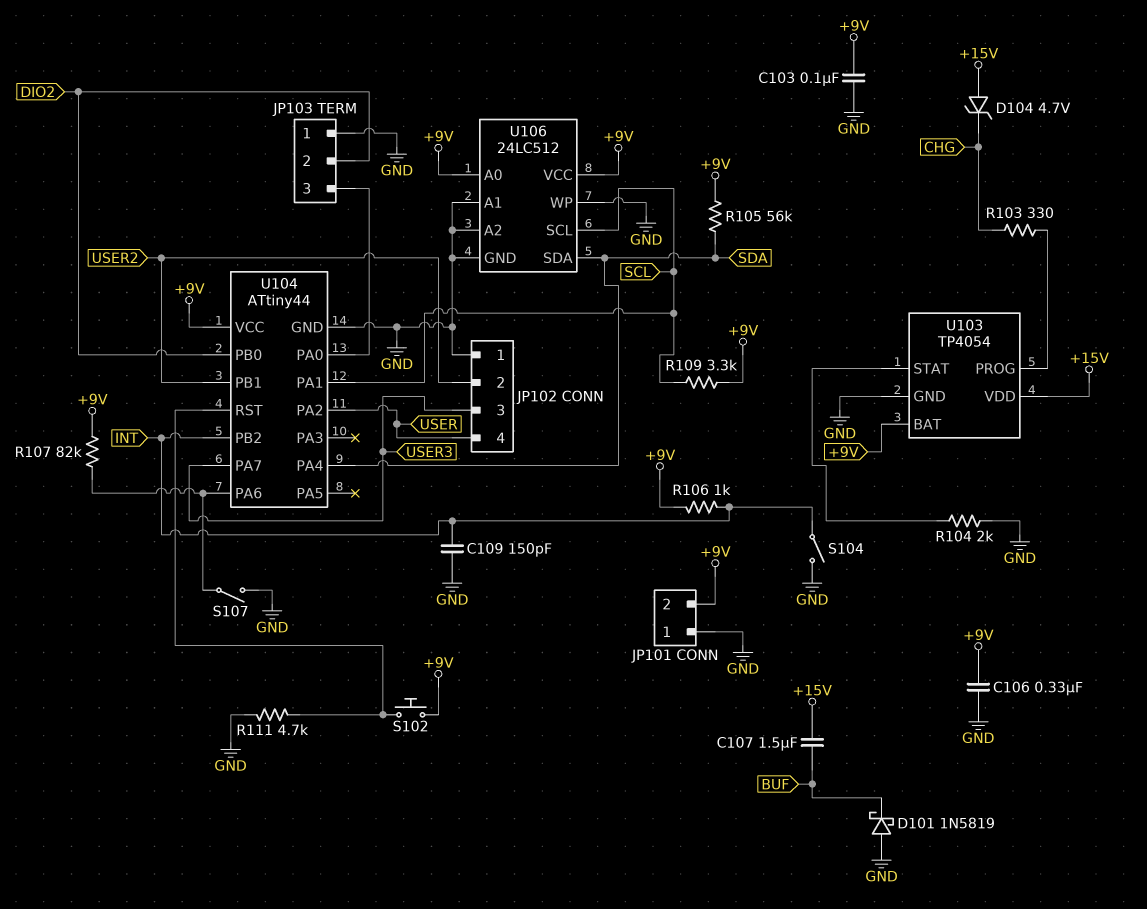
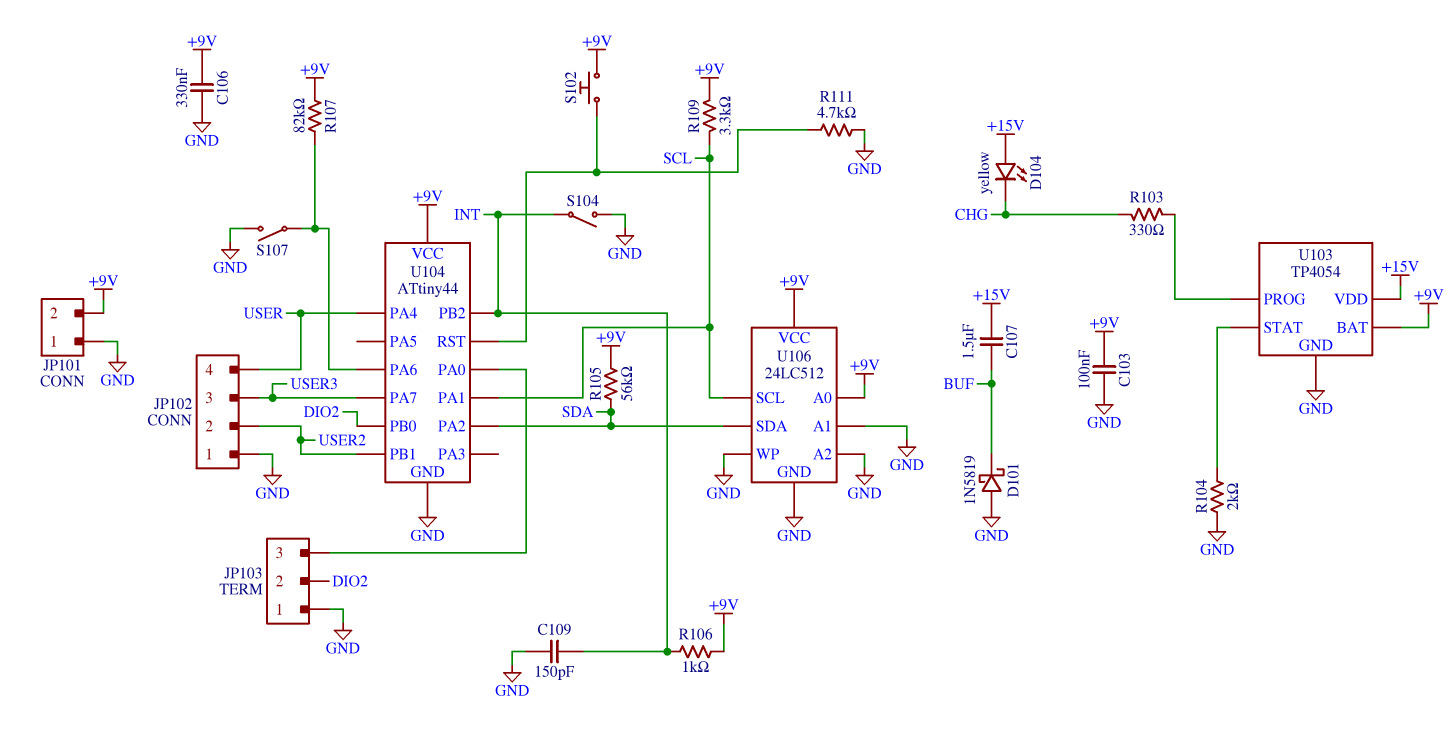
D104: zener 4.7V (A +15V, K CHG) -> LED yellow (A +15V, K CHG)
U104 pin PA2: USER -> SDA
U104 pin PA4: SDA -> USER

